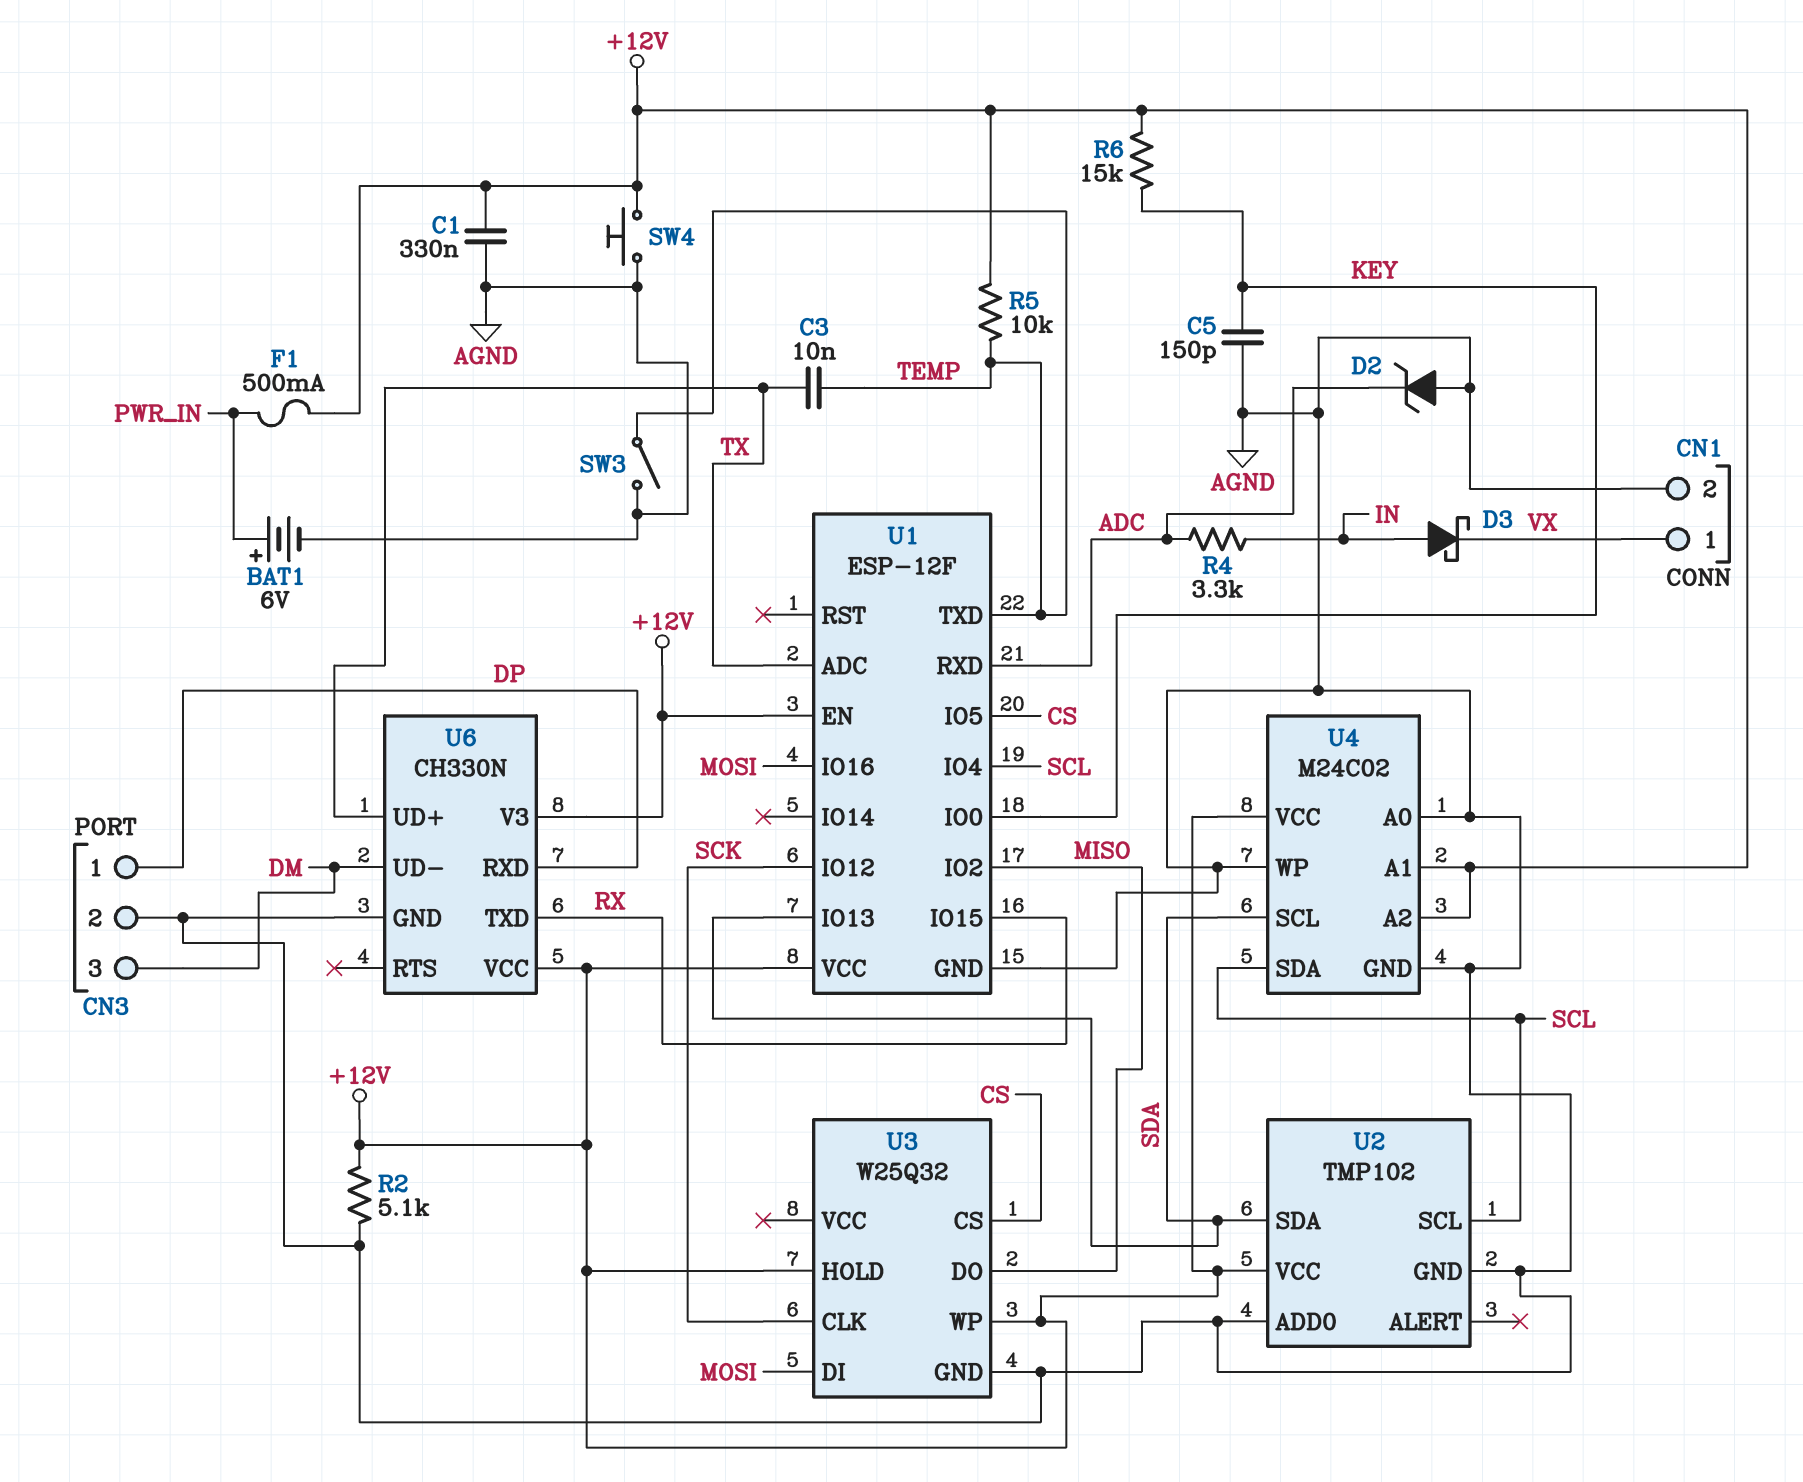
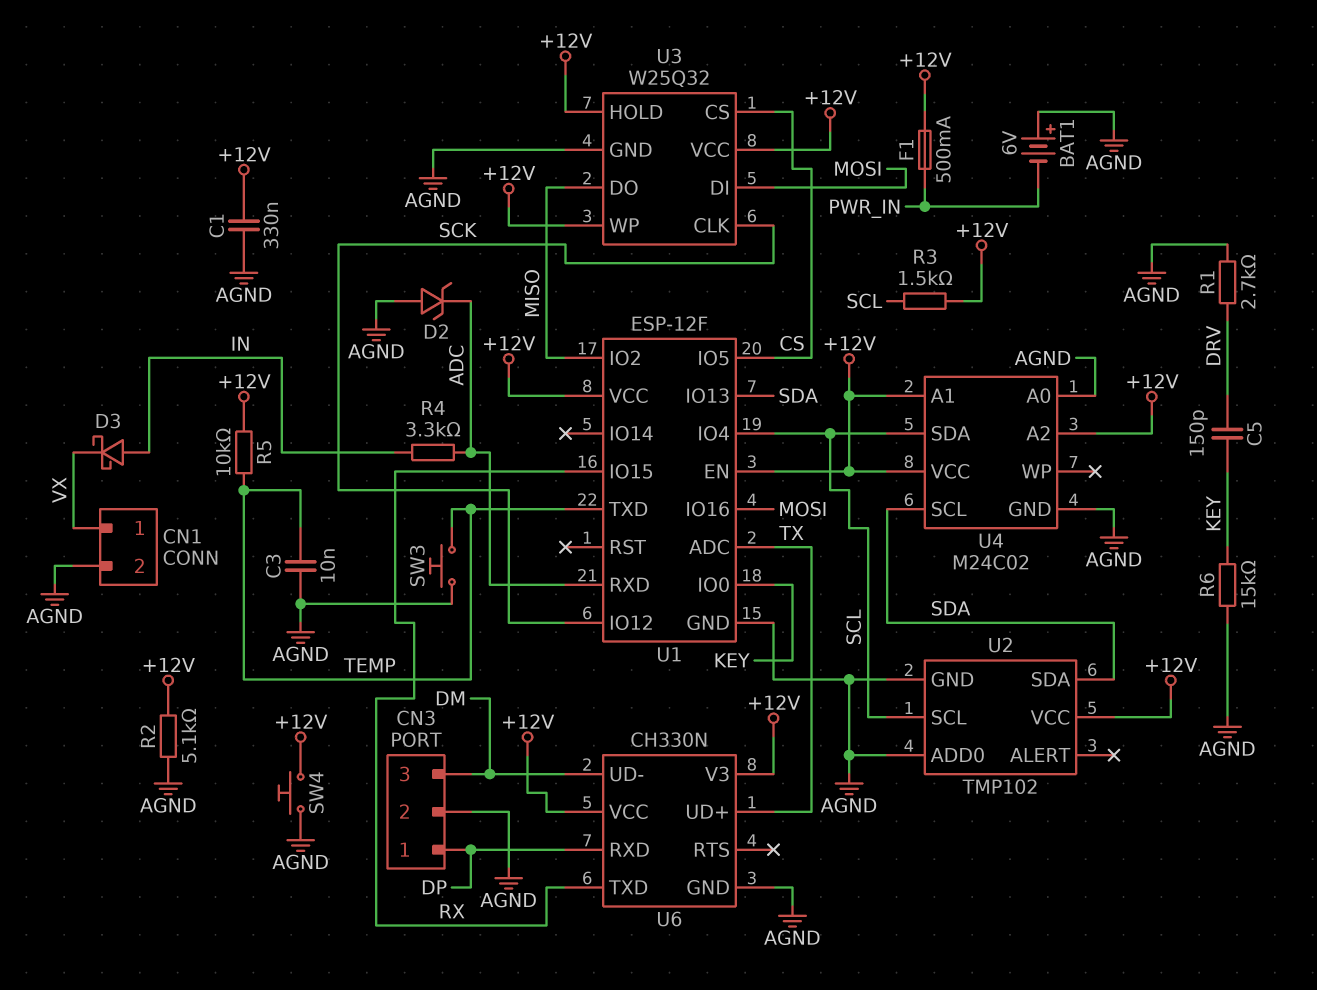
BAT1: 6V (plus PWR_IN, minus AGND) -> 6V (plus AGND, minus PWR_IN)
C3: 10nF (TEMP, TX) -> 10nF (AGND, TEMP)
C5: 150pF (AGND, KEY) -> 150pF (DRV, KEY)
R1: none -> 2.7k (AGND, DRV)
R3: none -> 1.5k (+12V, SCL)
R6: 15k (+12V, KEY) -> 15k (AGND, KEY)
SW3: switch (AGND, TEMP) -> button (AGND, TEMP)
U3 pin VCC: none -> +12V
U4 pin WP: AGND -> none

